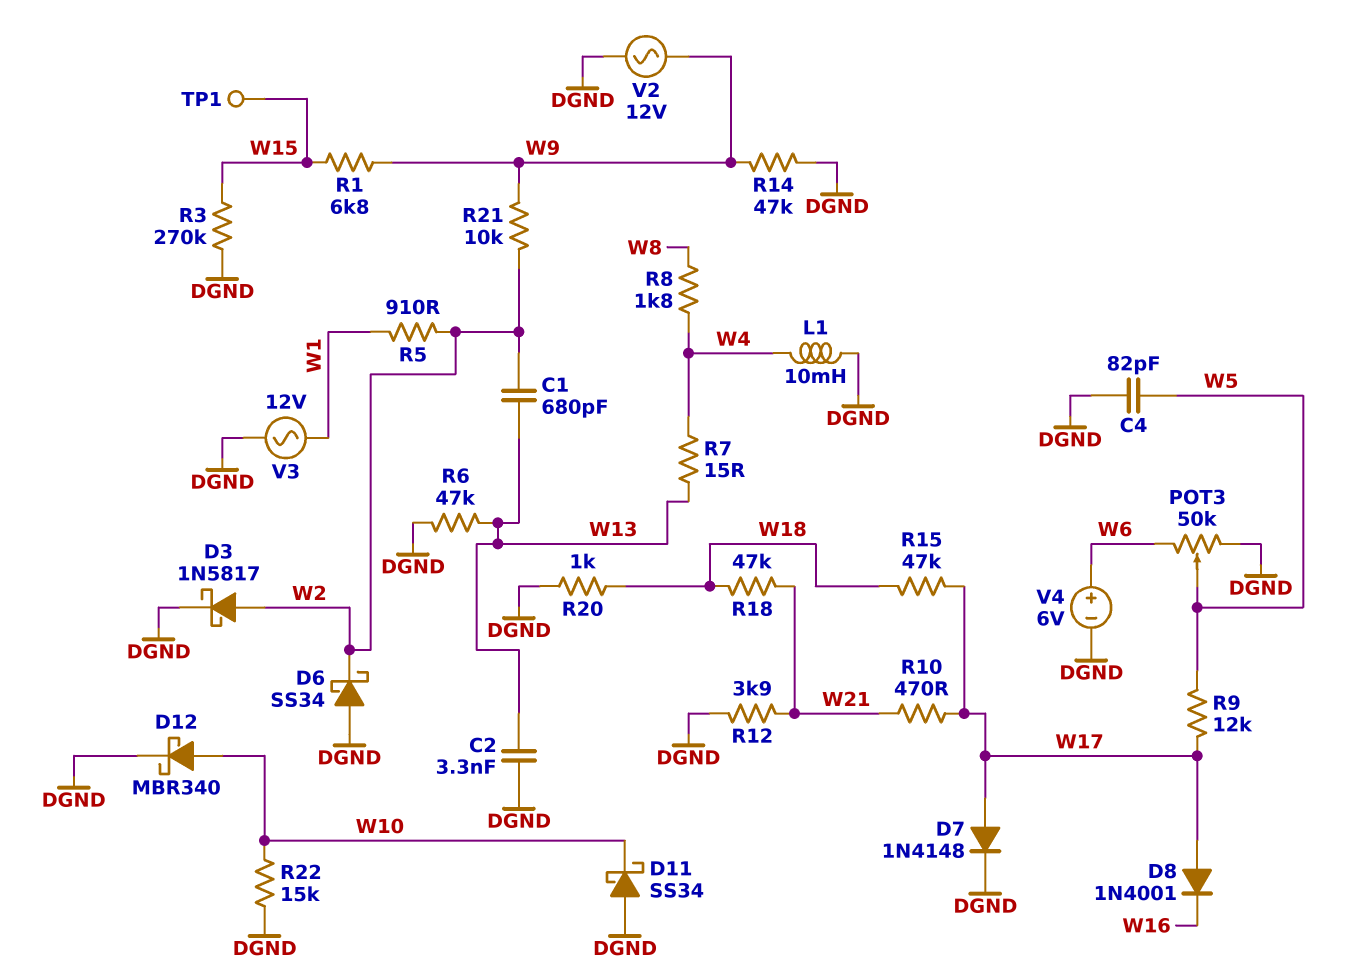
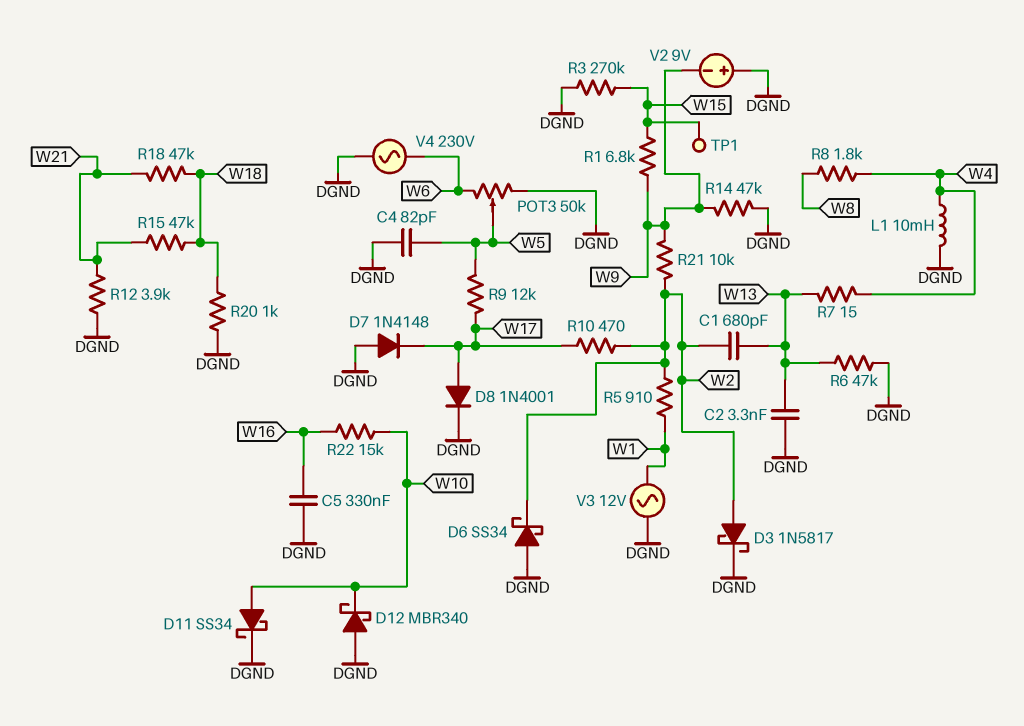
C5: none -> 330nF (DGND, W16)
D7: diode 1N4148 (A W17, K DGND) -> diode 1N4148 (A DGND, K W17)
D8: diode 1N4001 (A W17, K W16) -> diode 1N4001 (A W17, K DGND)
D11: schottky SS34 (A DGND, K W10) -> schottky SS34 (A W10, K DGND)
D12: schottky MBR340 (A W10, K DGND) -> schottky MBR340 (A DGND, K W10)
R10: 470 (W17, W21) -> 470 (W2, W17)
R15: 47k (W17, W18) -> 47k (W18, W21)
R22: 15k (DGND, W10) -> 15k (W10, W16)
V2: AC 12V (DGND, W9) -> 9V (plus DGND, minus W9)
V4: 6V (plus W6, minus DGND) -> AC 230V (DGND, W6)

